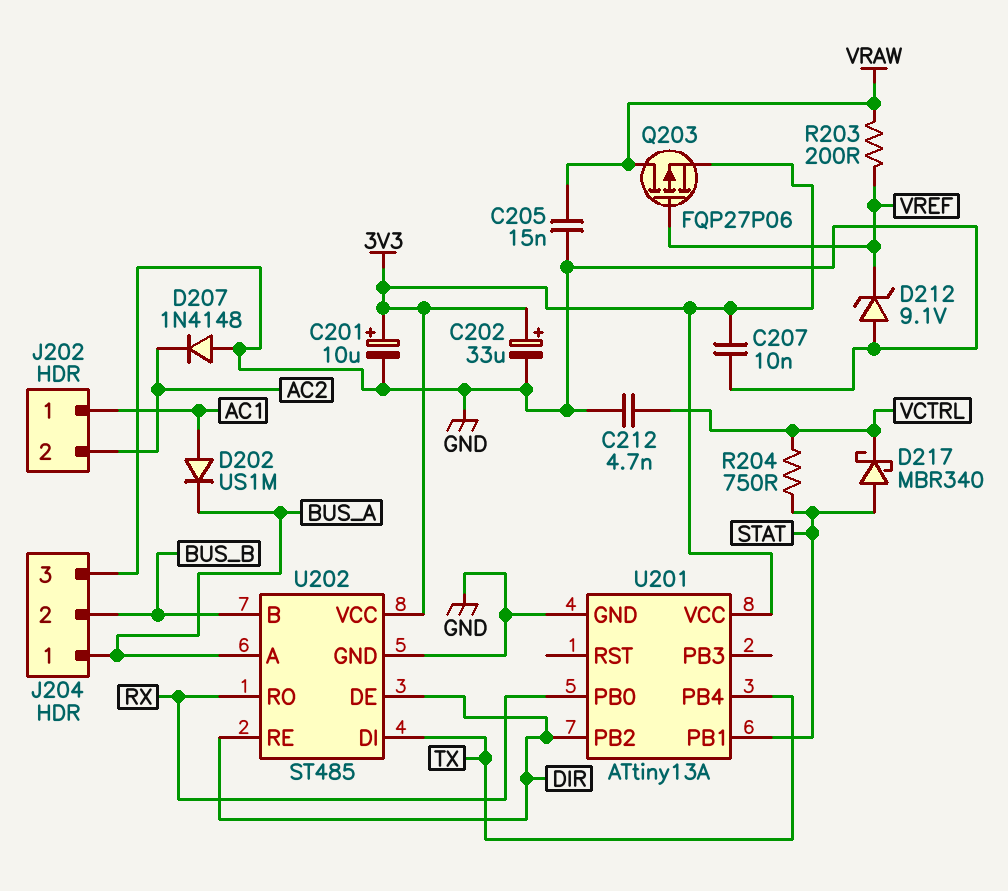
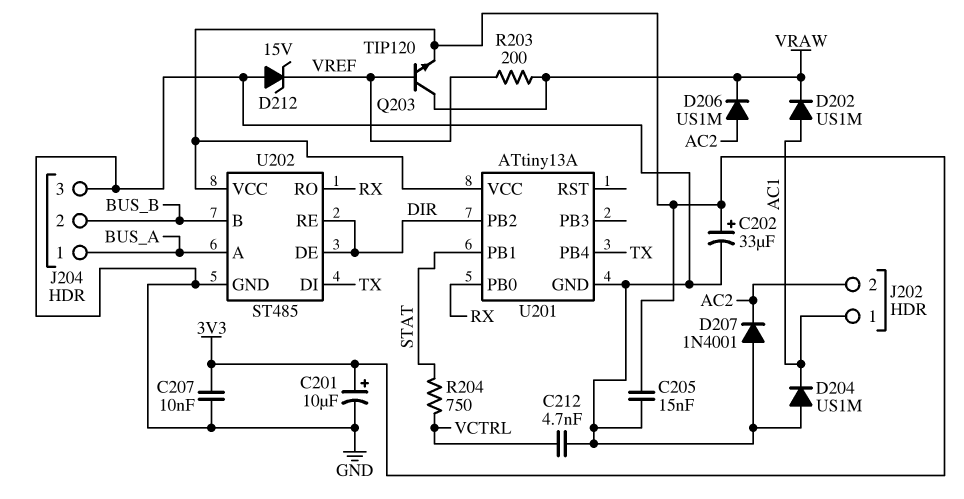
C205: 15nF (GND, VRAW) -> 15nF (3V3, GND)
D202: diode US1M (A AC1, K BUS_A) -> diode US1M (A AC1, K VRAW)
D204: none -> diode US1M (A GND, K AC1)
D206: none -> diode US1M (A AC2, K VRAW)
D207: diode 1N4148 (A GND, K AC2) -> diode 1N4001 (A GND, K AC2)
D212: zener 9.1V (A GND, K VREF) -> zener 15V (A GND, K VREF)
D217: schottky MBR340 (A STAT, K VCTRL) -> none
Q203: PMOS FQP27P06 (G VREF, D VRAW, S 3V3) -> NPN TIP120 (B VREF, C VRAW, E 3V3)

